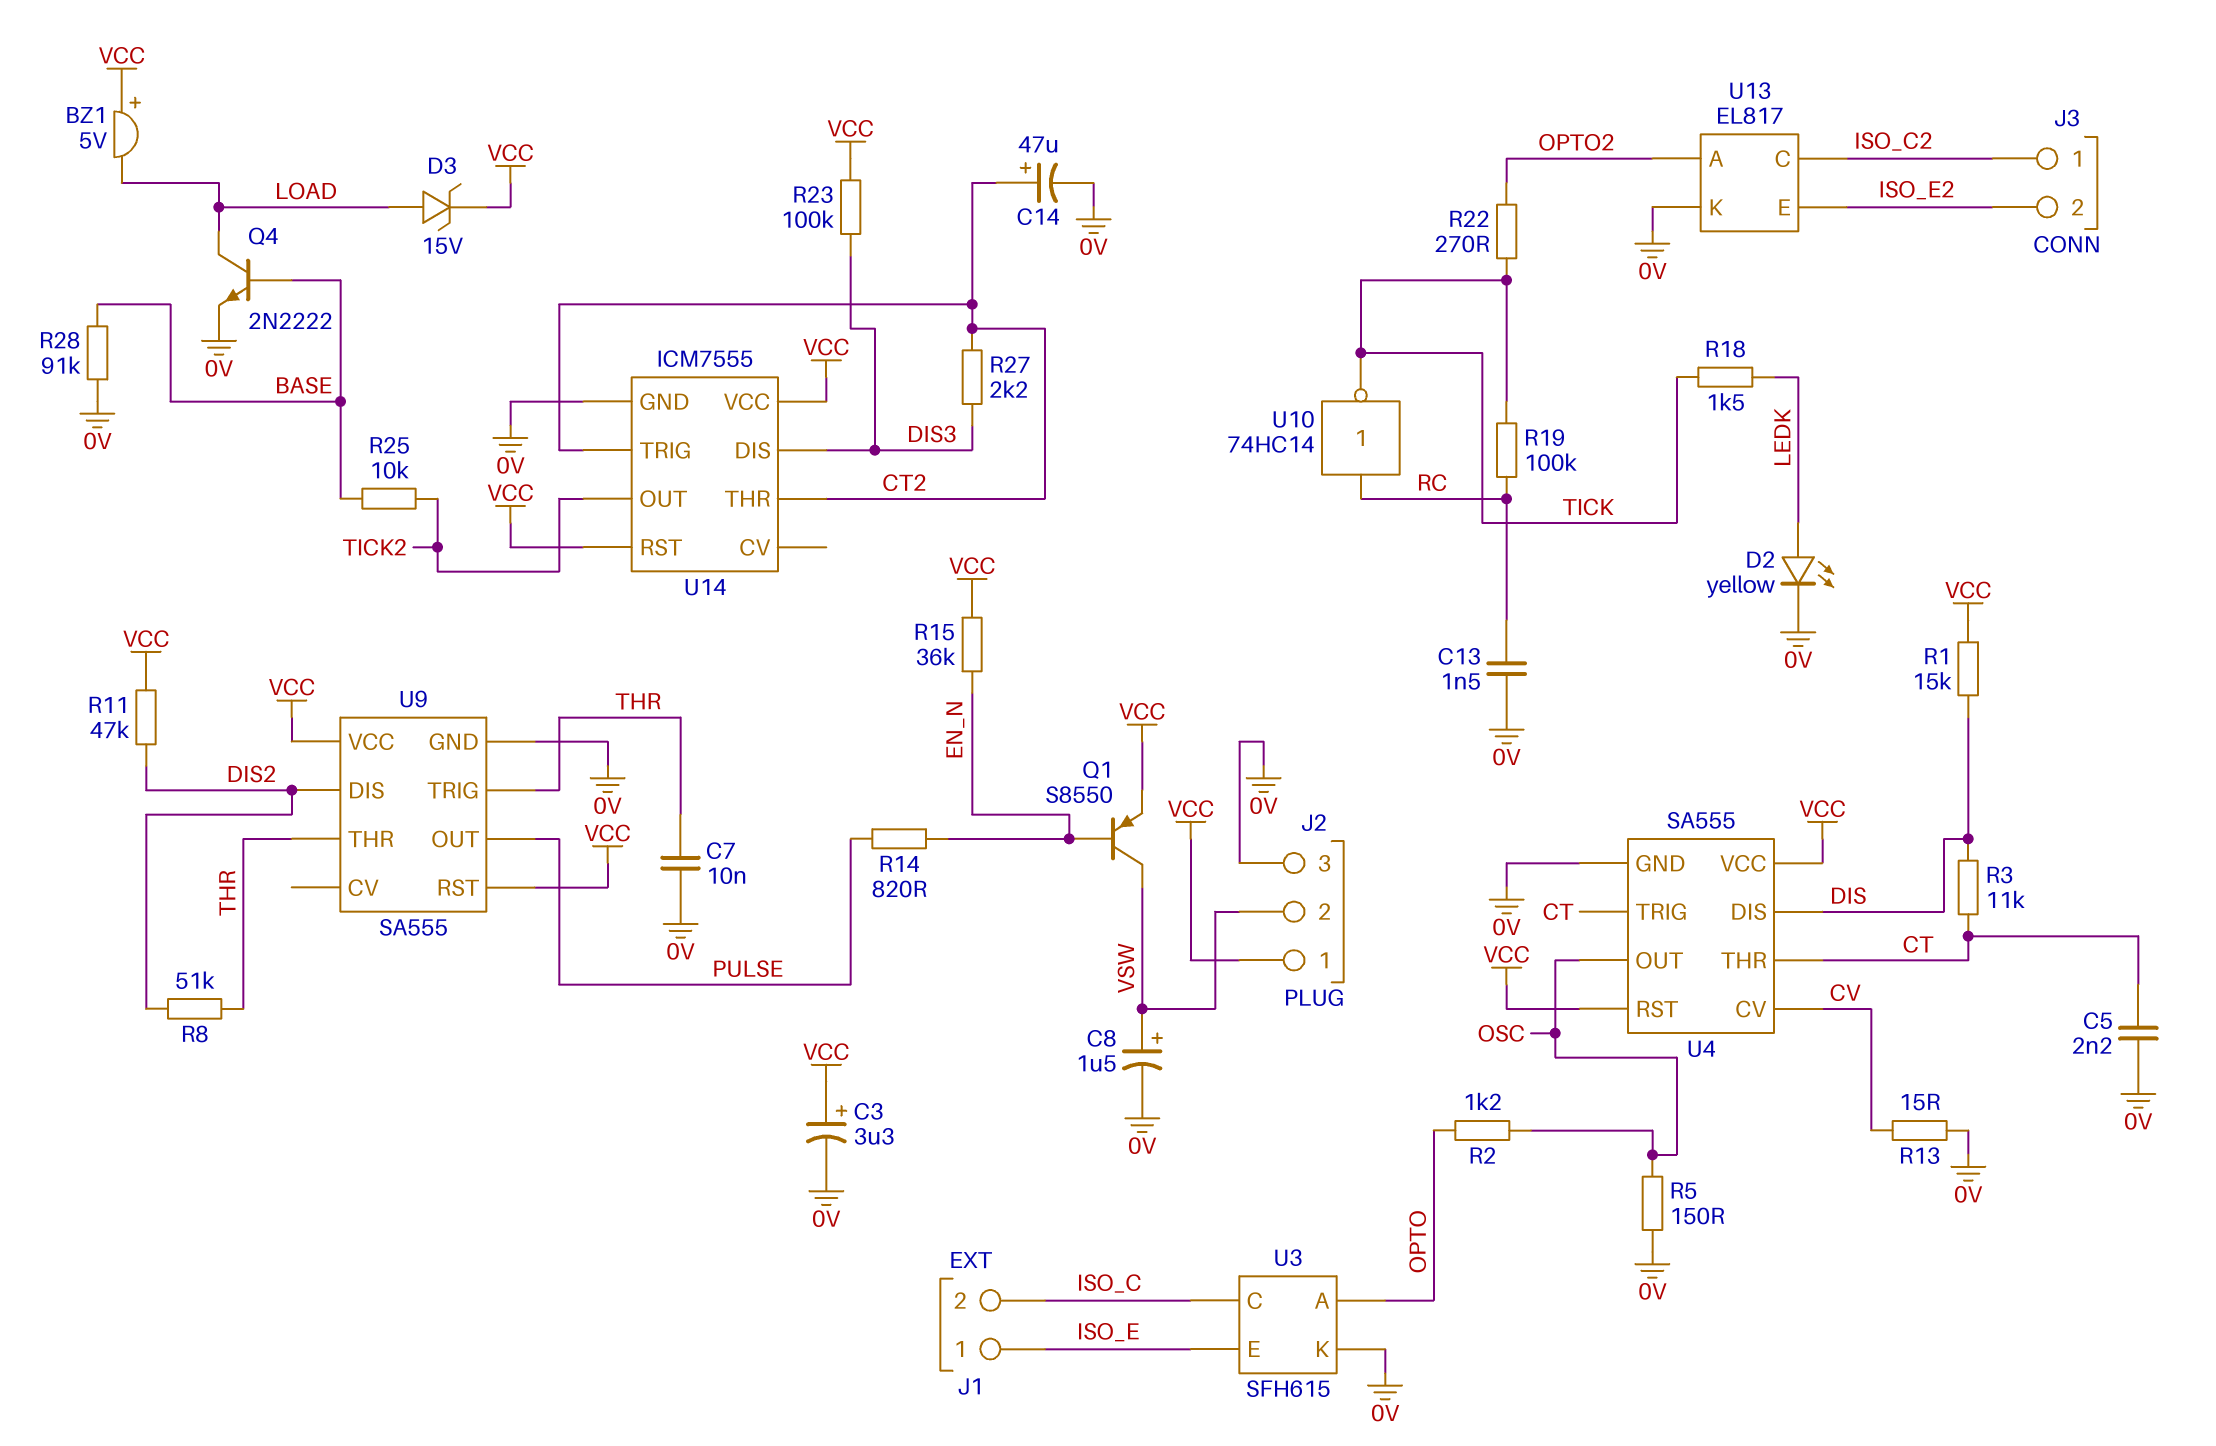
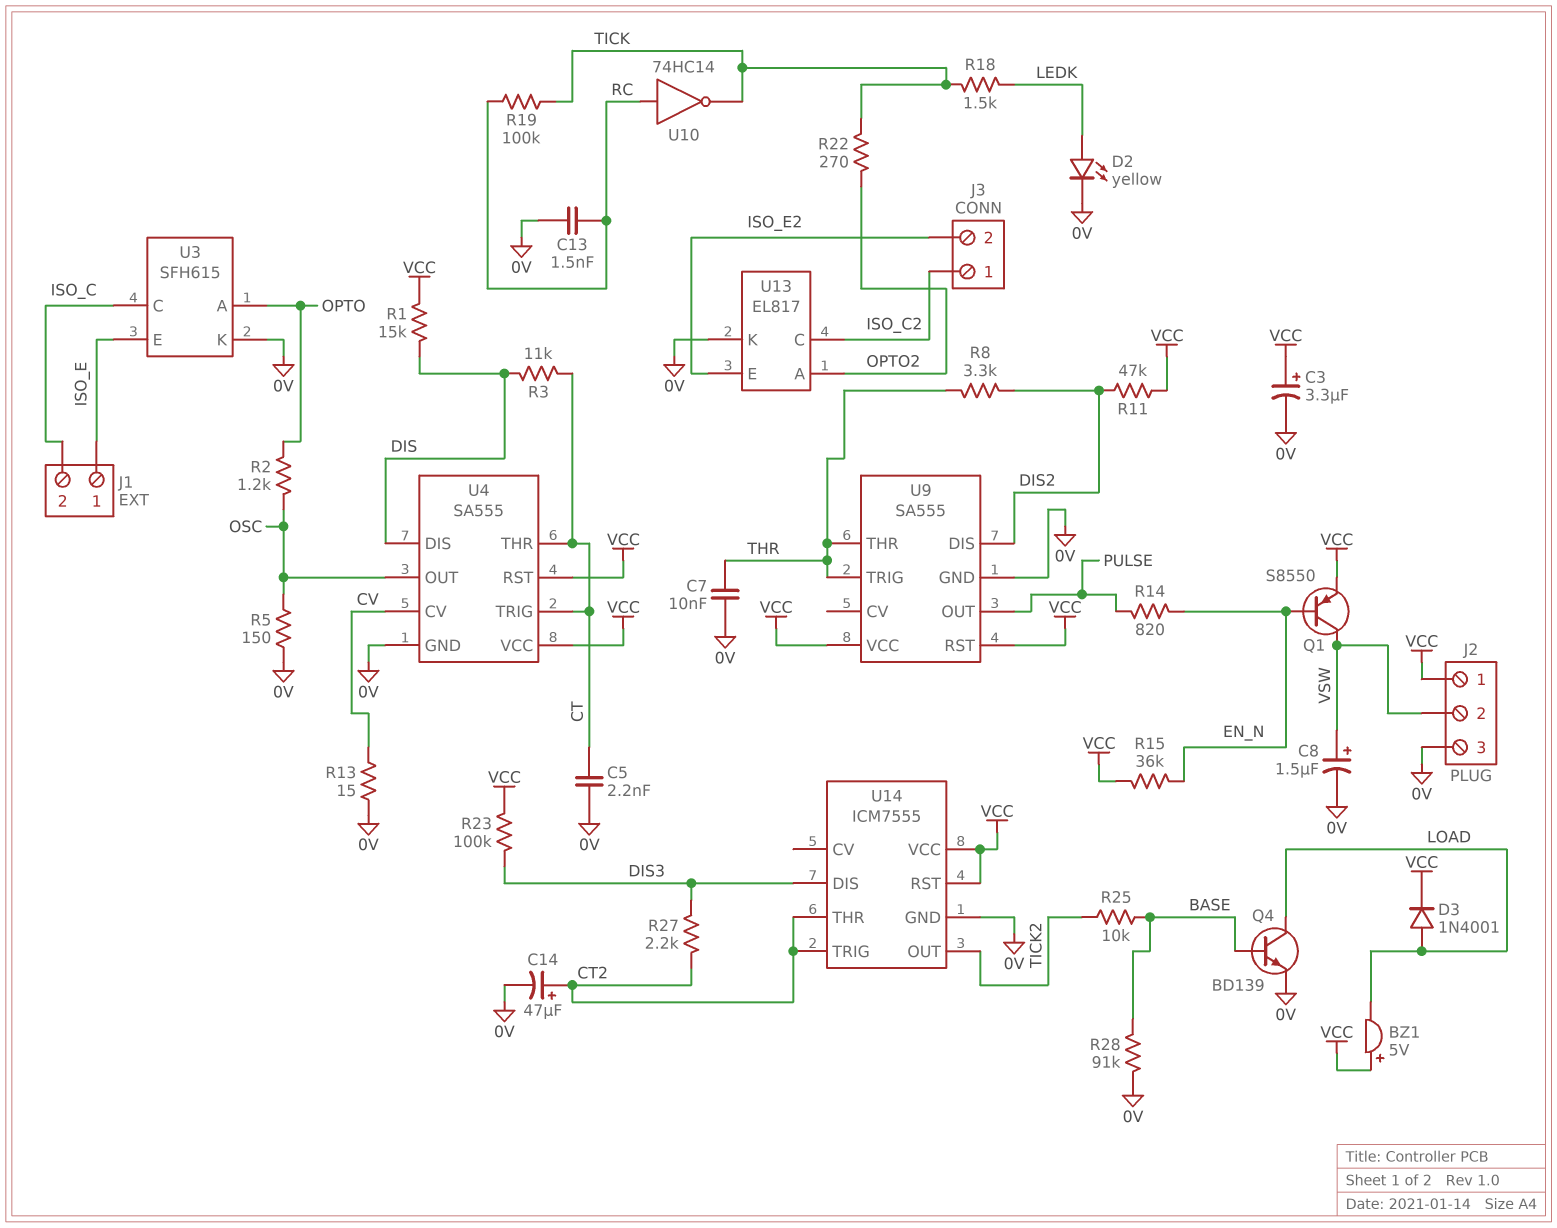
D3: zener 15V (A LOAD, K VCC) -> diode 1N4001 (A LOAD, K VCC)
Q4: NPN 2N2222 (B BASE, C LOAD, E 0V) -> NPN BD139 (B BASE, C LOAD, E 0V)
R8: 51k (DIS2, THR) -> 3.3k (DIS2, THR)

